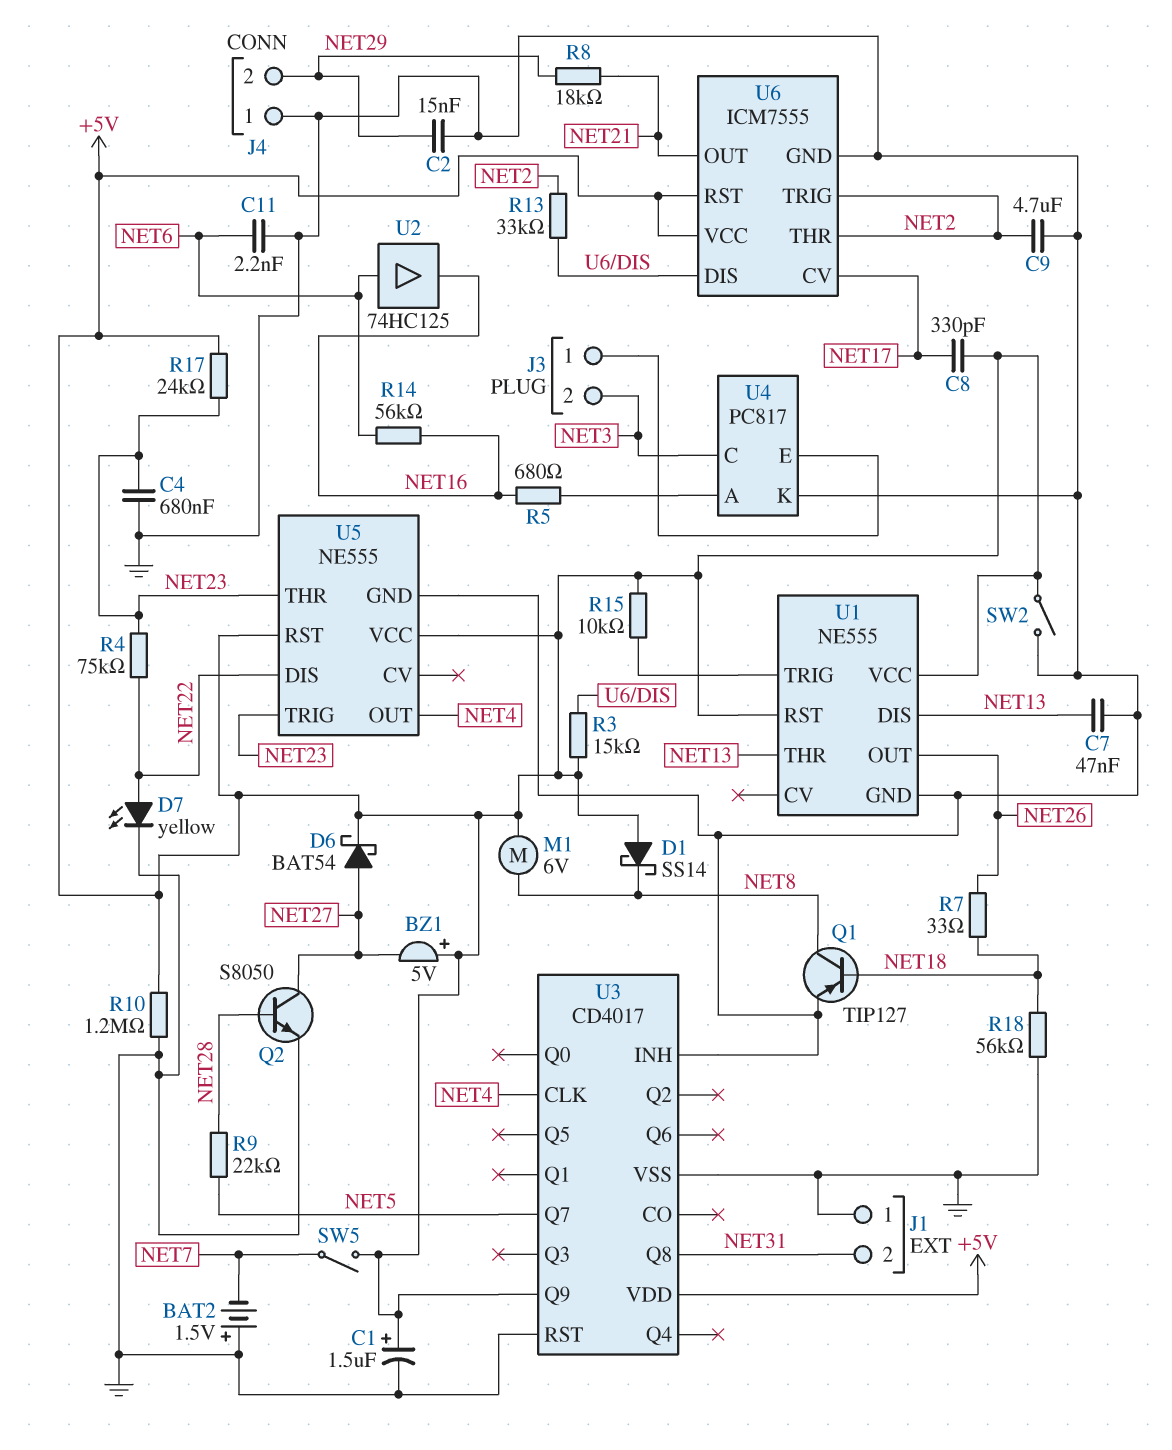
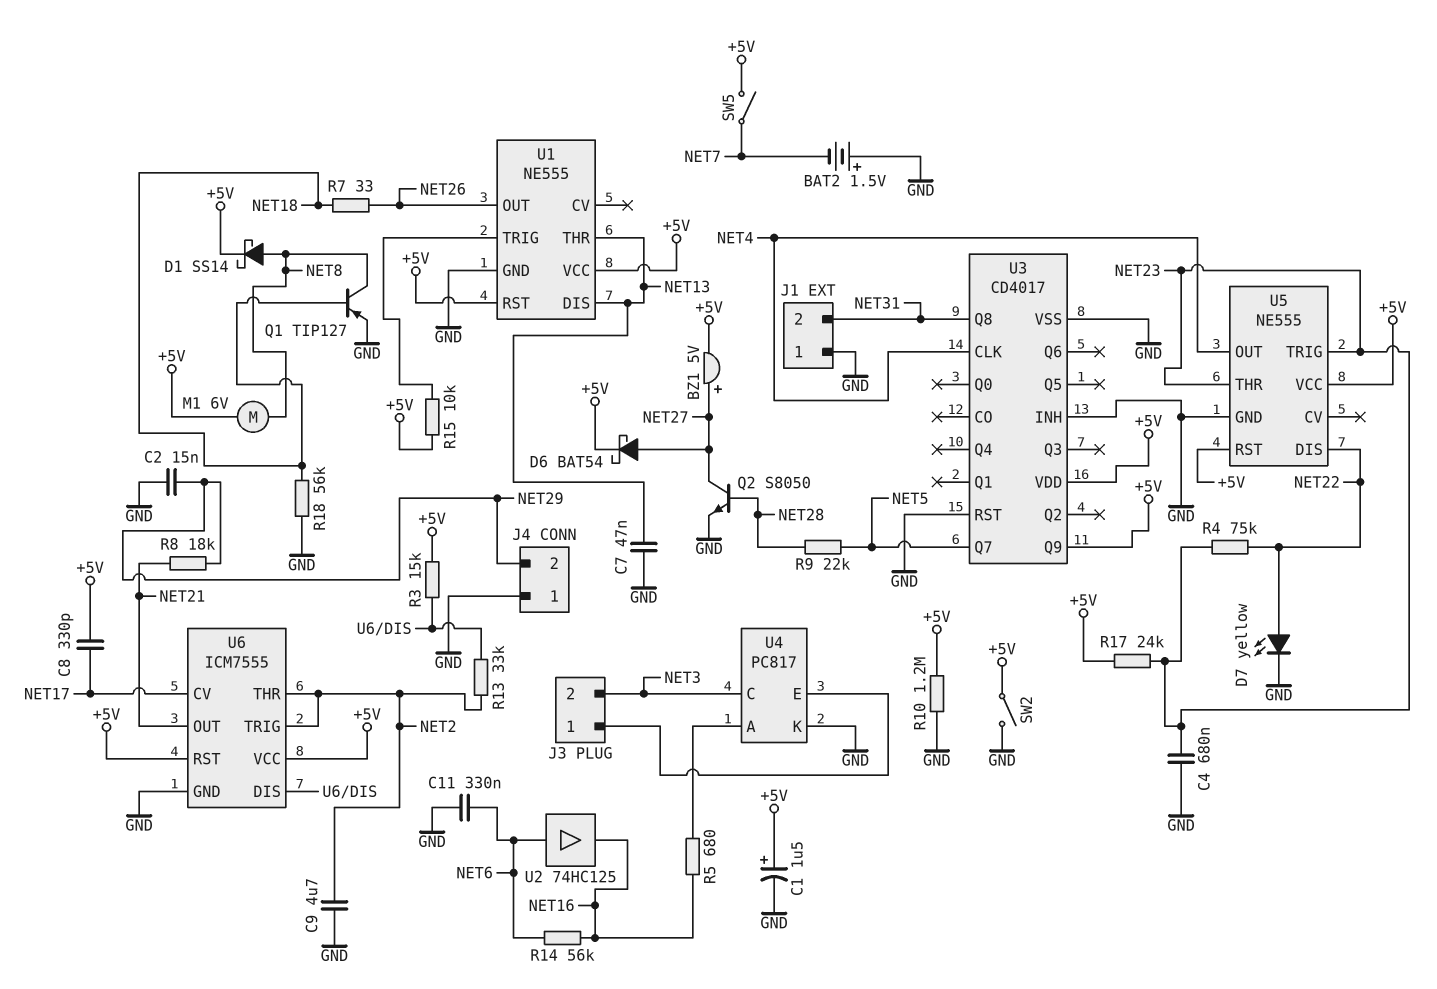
BZ1: buzzer 5V (plus +5V, minus NET27) -> buzzer 5V (plus NET27, minus +5V)
C11: 2.2nF (GND, NET6) -> 330nF (GND, NET6)
D1: schottky SS14 (A +5V, K NET8) -> schottky SS14 (A NET8, K +5V)

